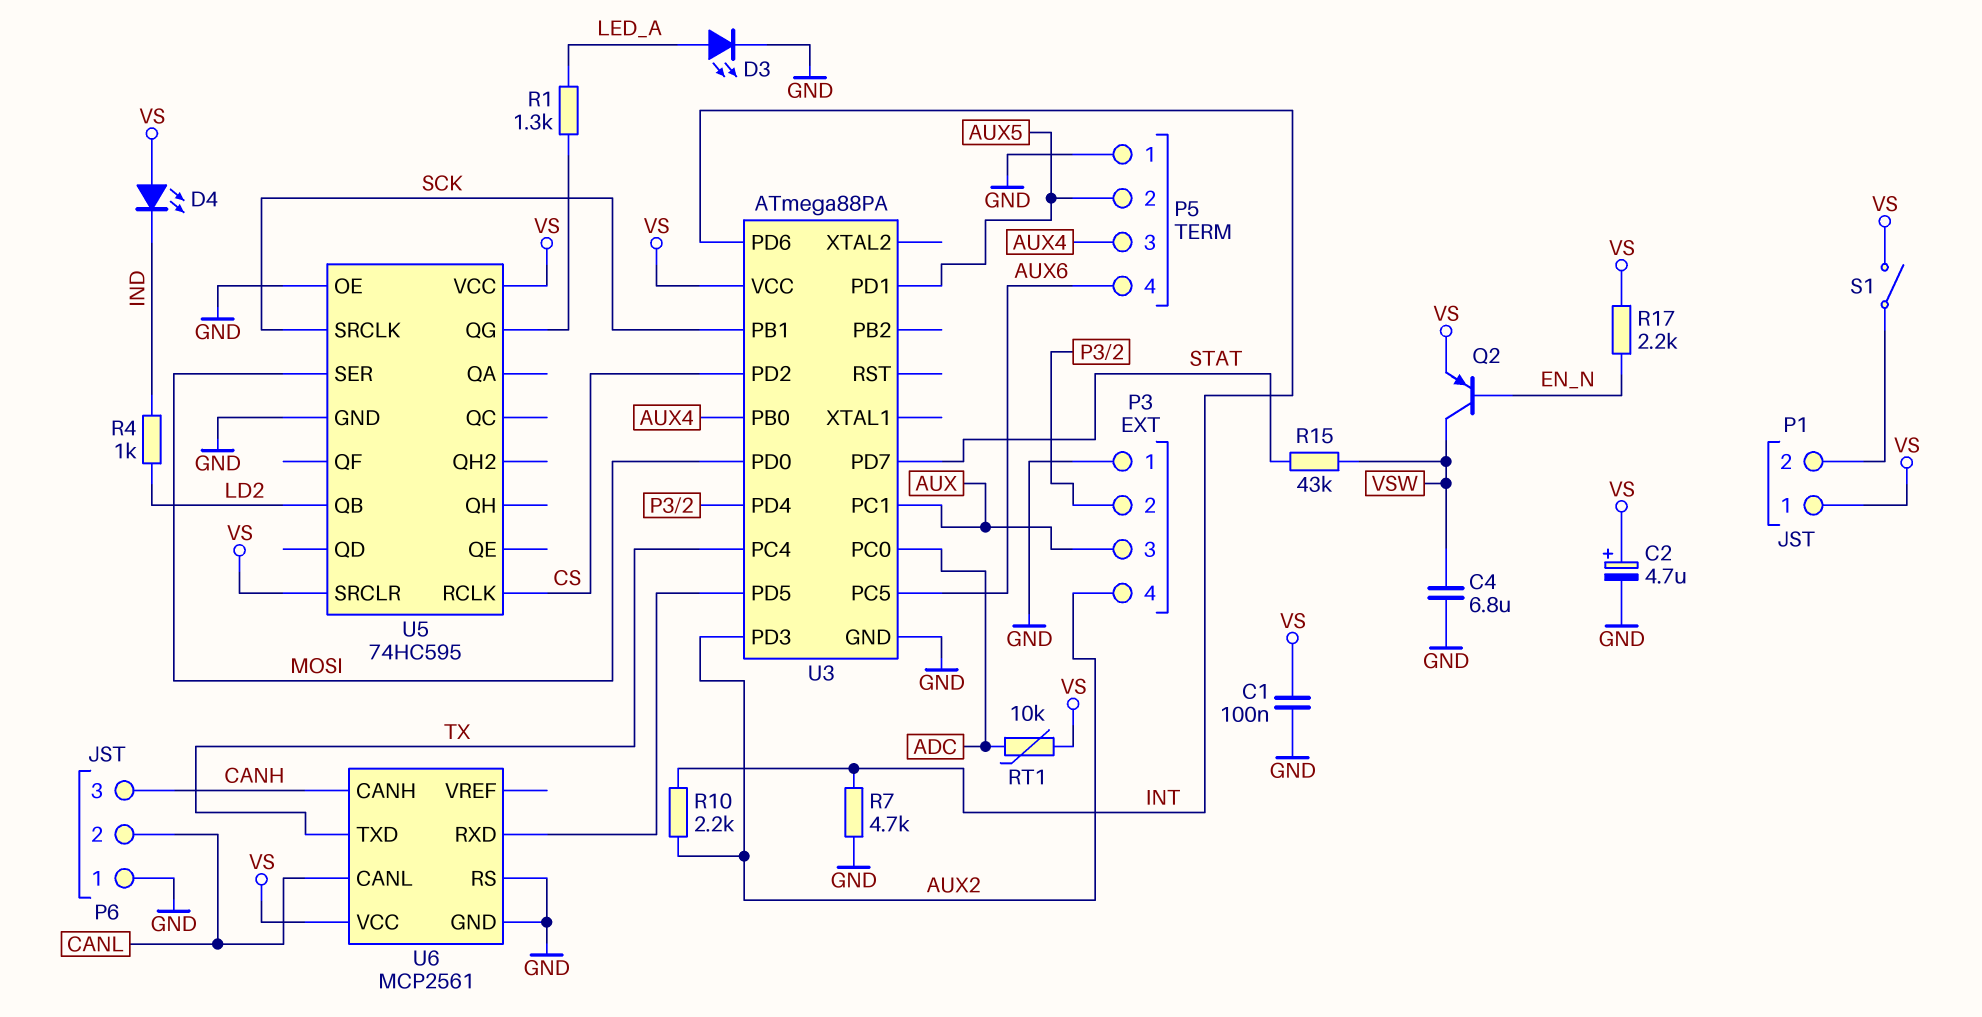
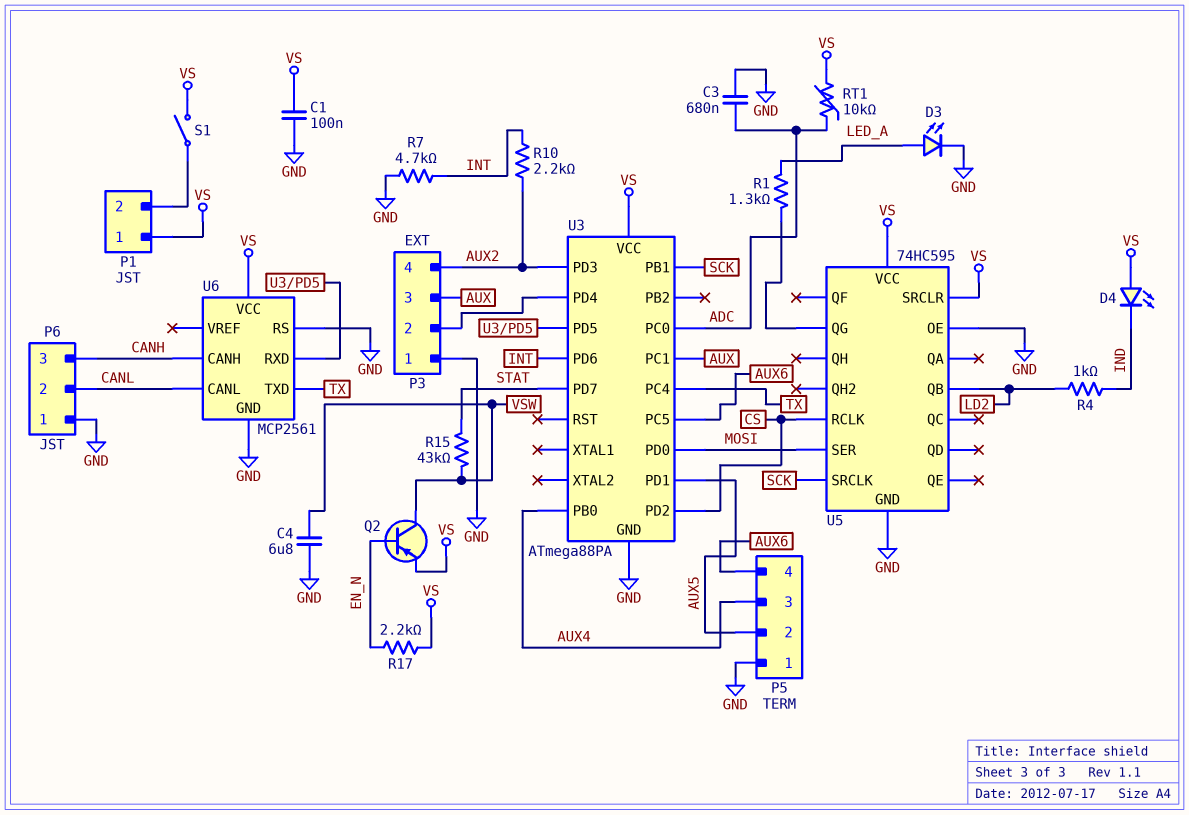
C2: 4.7uF (plus VS, minus GND) -> none
C3: none -> 680nF (ADC, GND)

